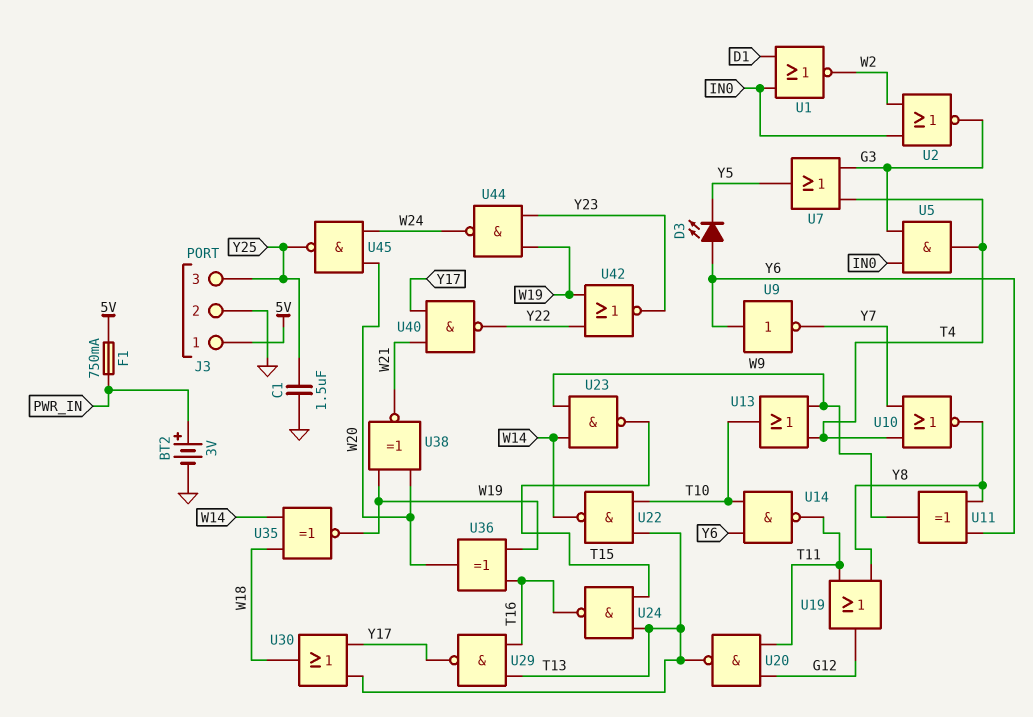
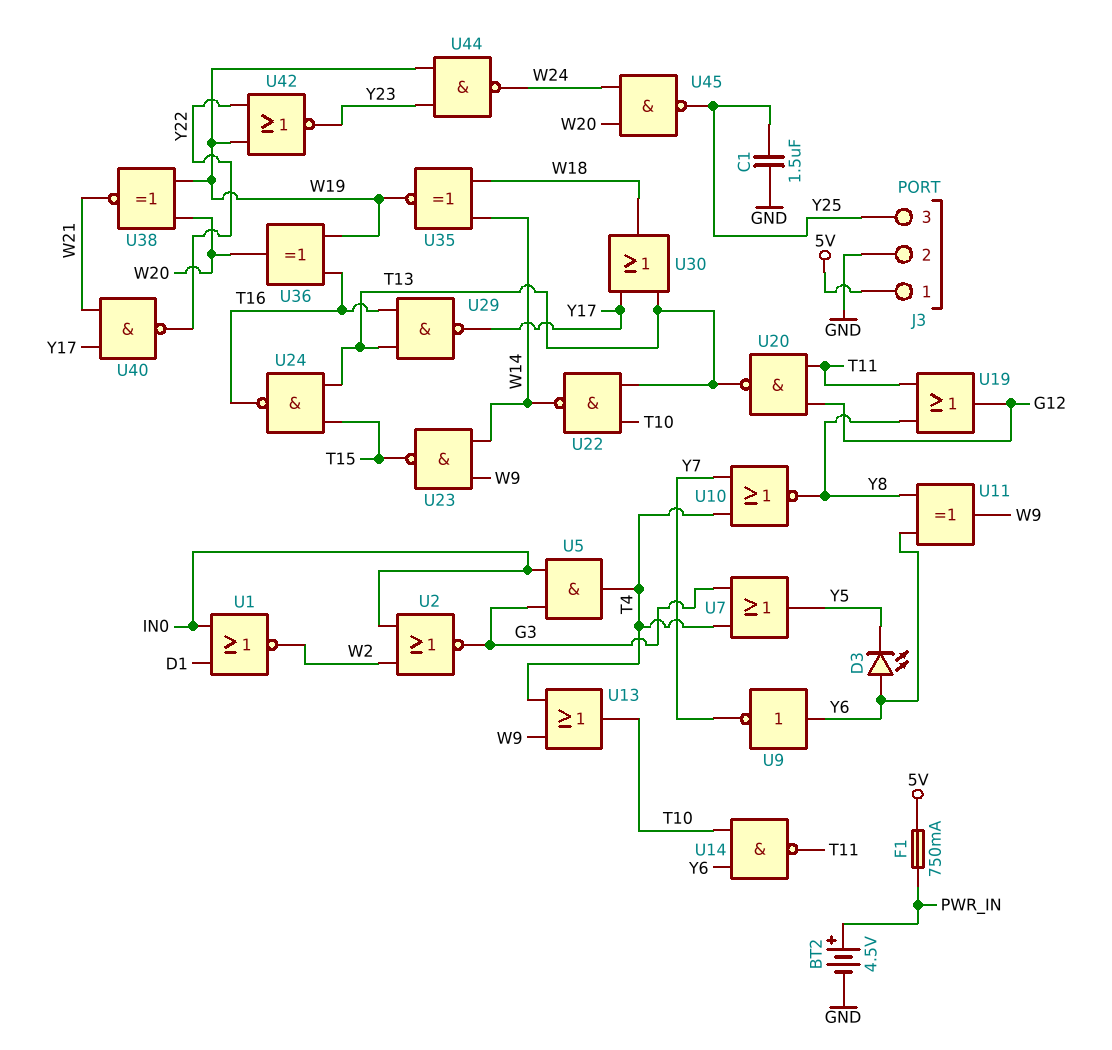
BT2: 3V (plus PWR_IN, minus GND) -> 4.5V (plus PWR_IN, minus GND)

